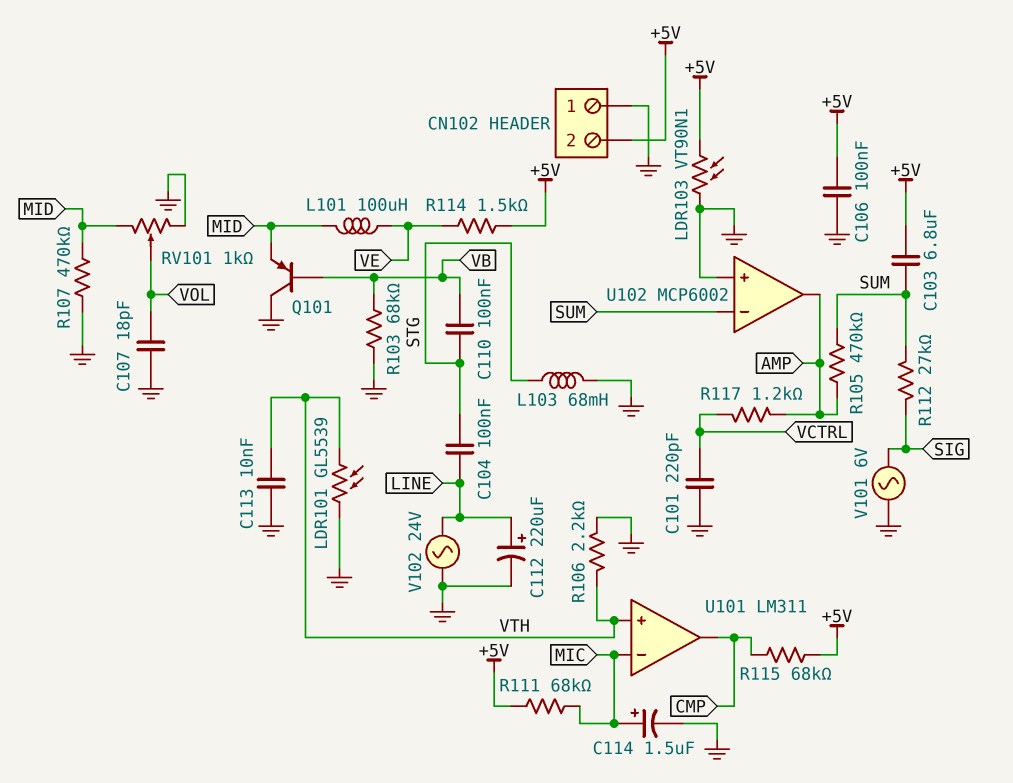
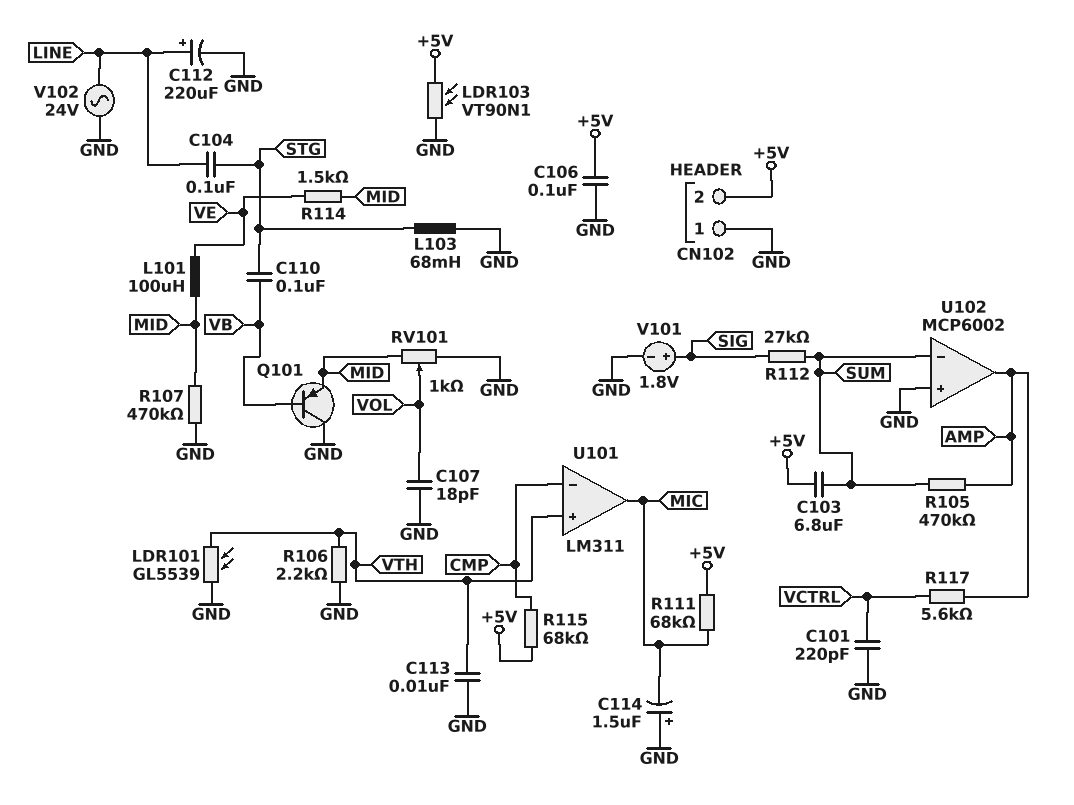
C114: 1.5uF (plus MIC, minus GND) -> 1.5uF (plus GND, minus MIC)
R103: 68k (GND, VB) -> none
R114: 1.5k (+5V, VE) -> 1.5k (MID, VE)
R117: 1.2k (AMP, VCTRL) -> 5.6k (AMP, VCTRL)
U101 pin in-: MIC -> CMP
U101 pin out: CMP -> MIC
V101: AC 6V (GND, SIG) -> 1.8V (plus SIG, minus GND)

